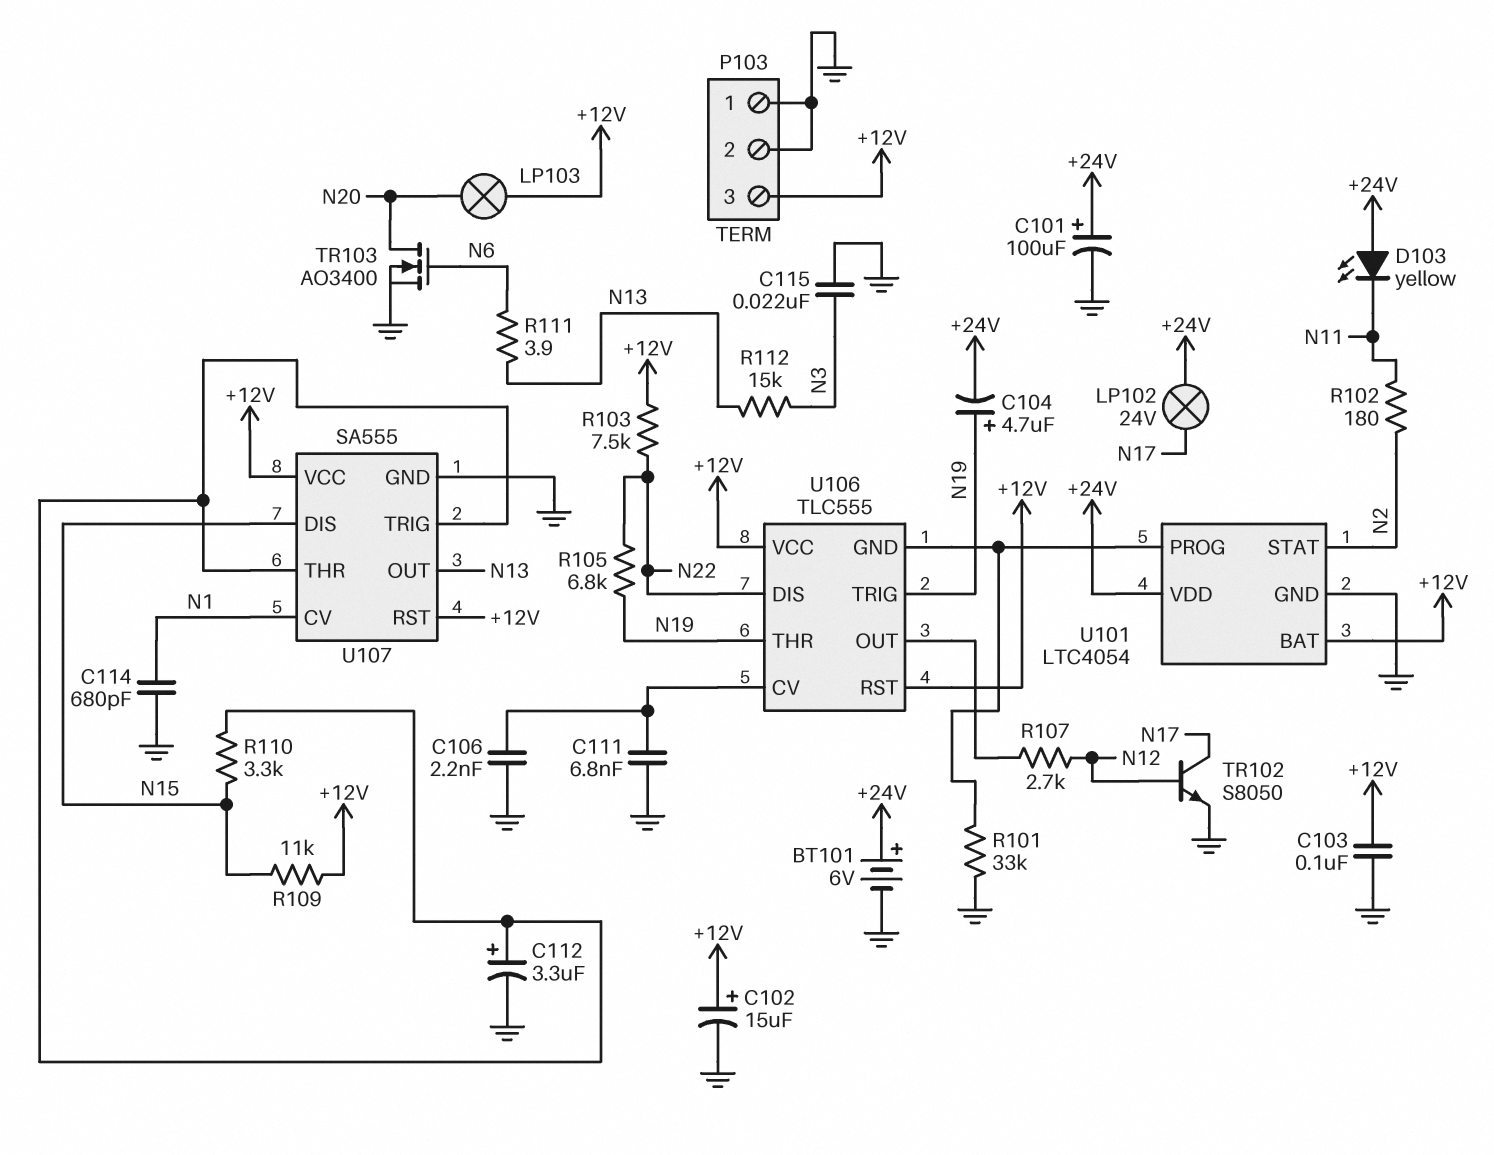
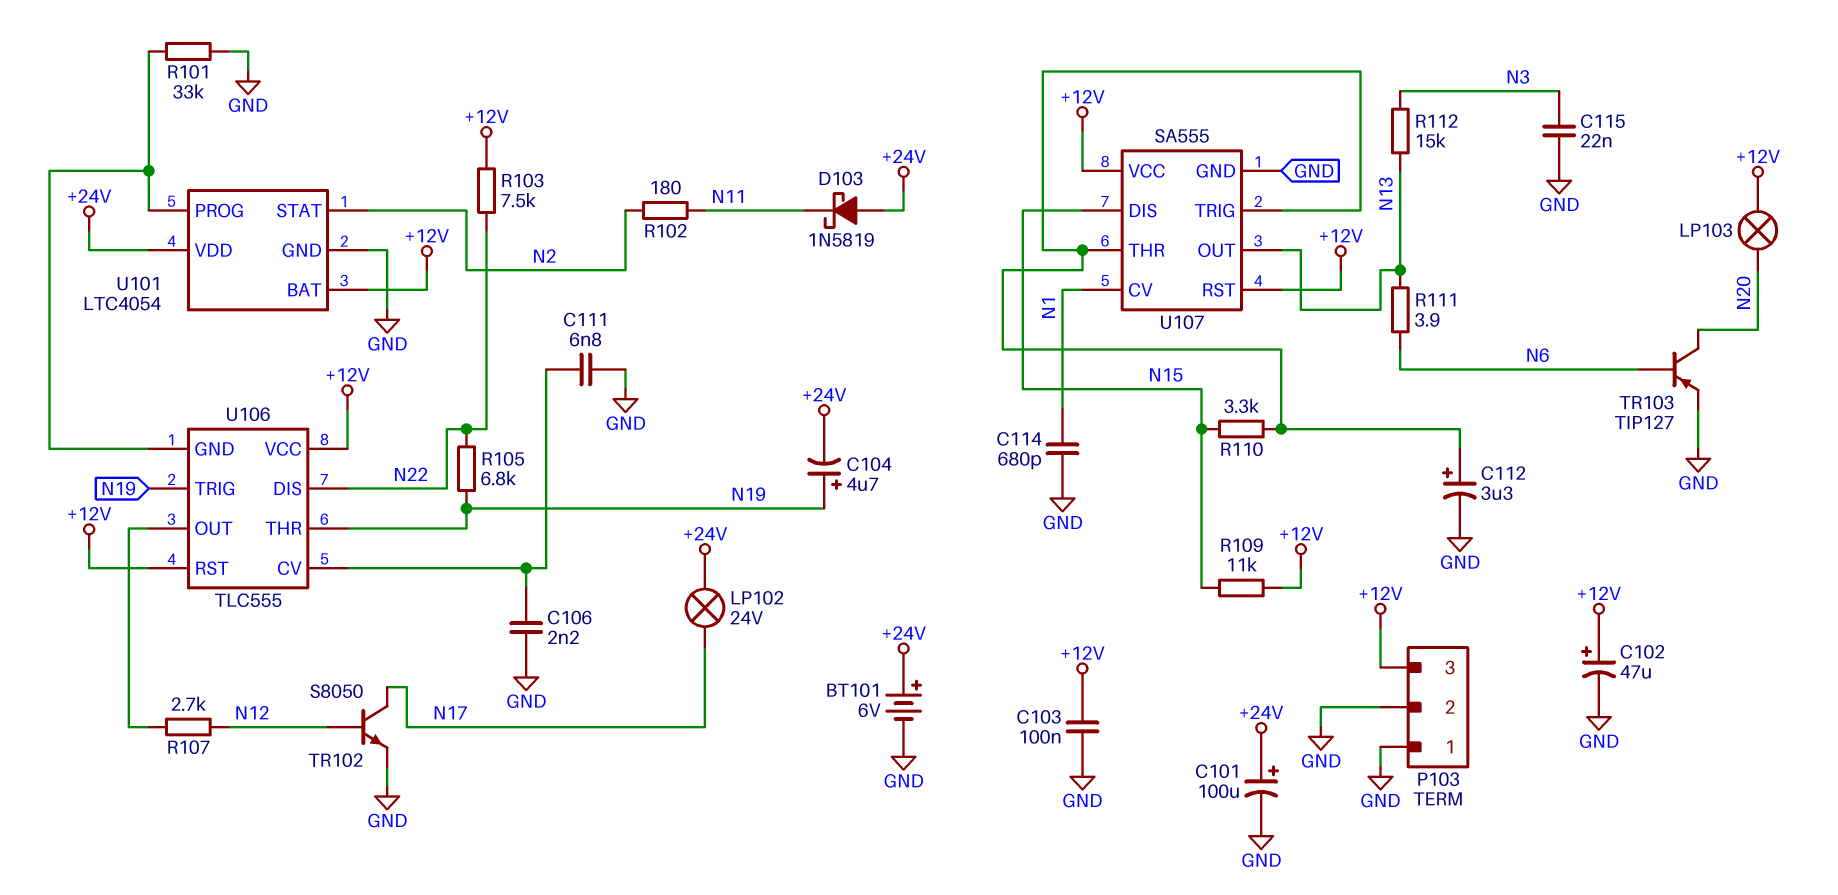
C102: 15uF (plus +12V, minus GND) -> 47uF (plus +12V, minus GND)
D103: LED yellow (A +24V, K N11) -> schottky 1N5819 (A +24V, K N11)
TR103: NMOS AO3400 (G N6, D N20, S GND) -> PNP TIP127 (B N6, C N20, E GND)

